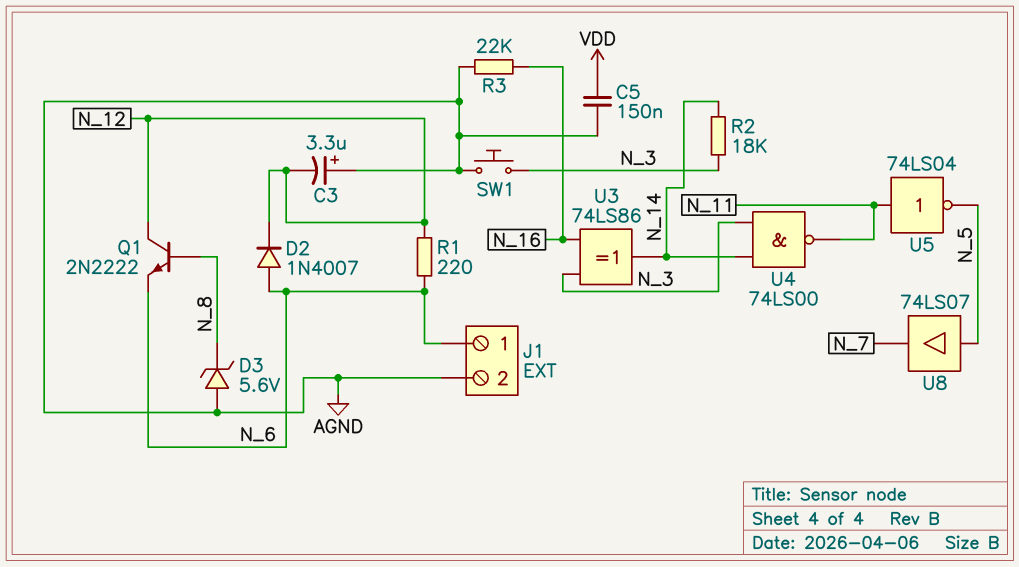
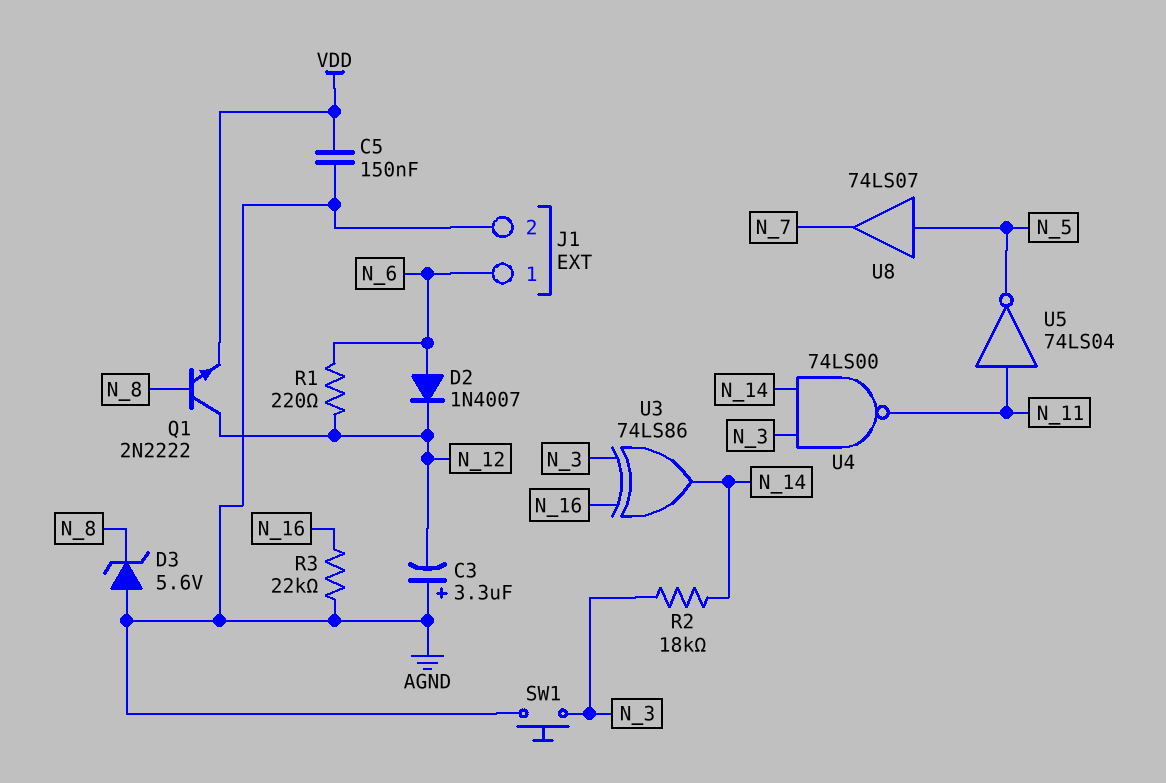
Q1: NPN 2N2222 (B N_8, C N_12, E N_6) -> NPN 2N2222 (B N_8, C N_12, E VDD)

